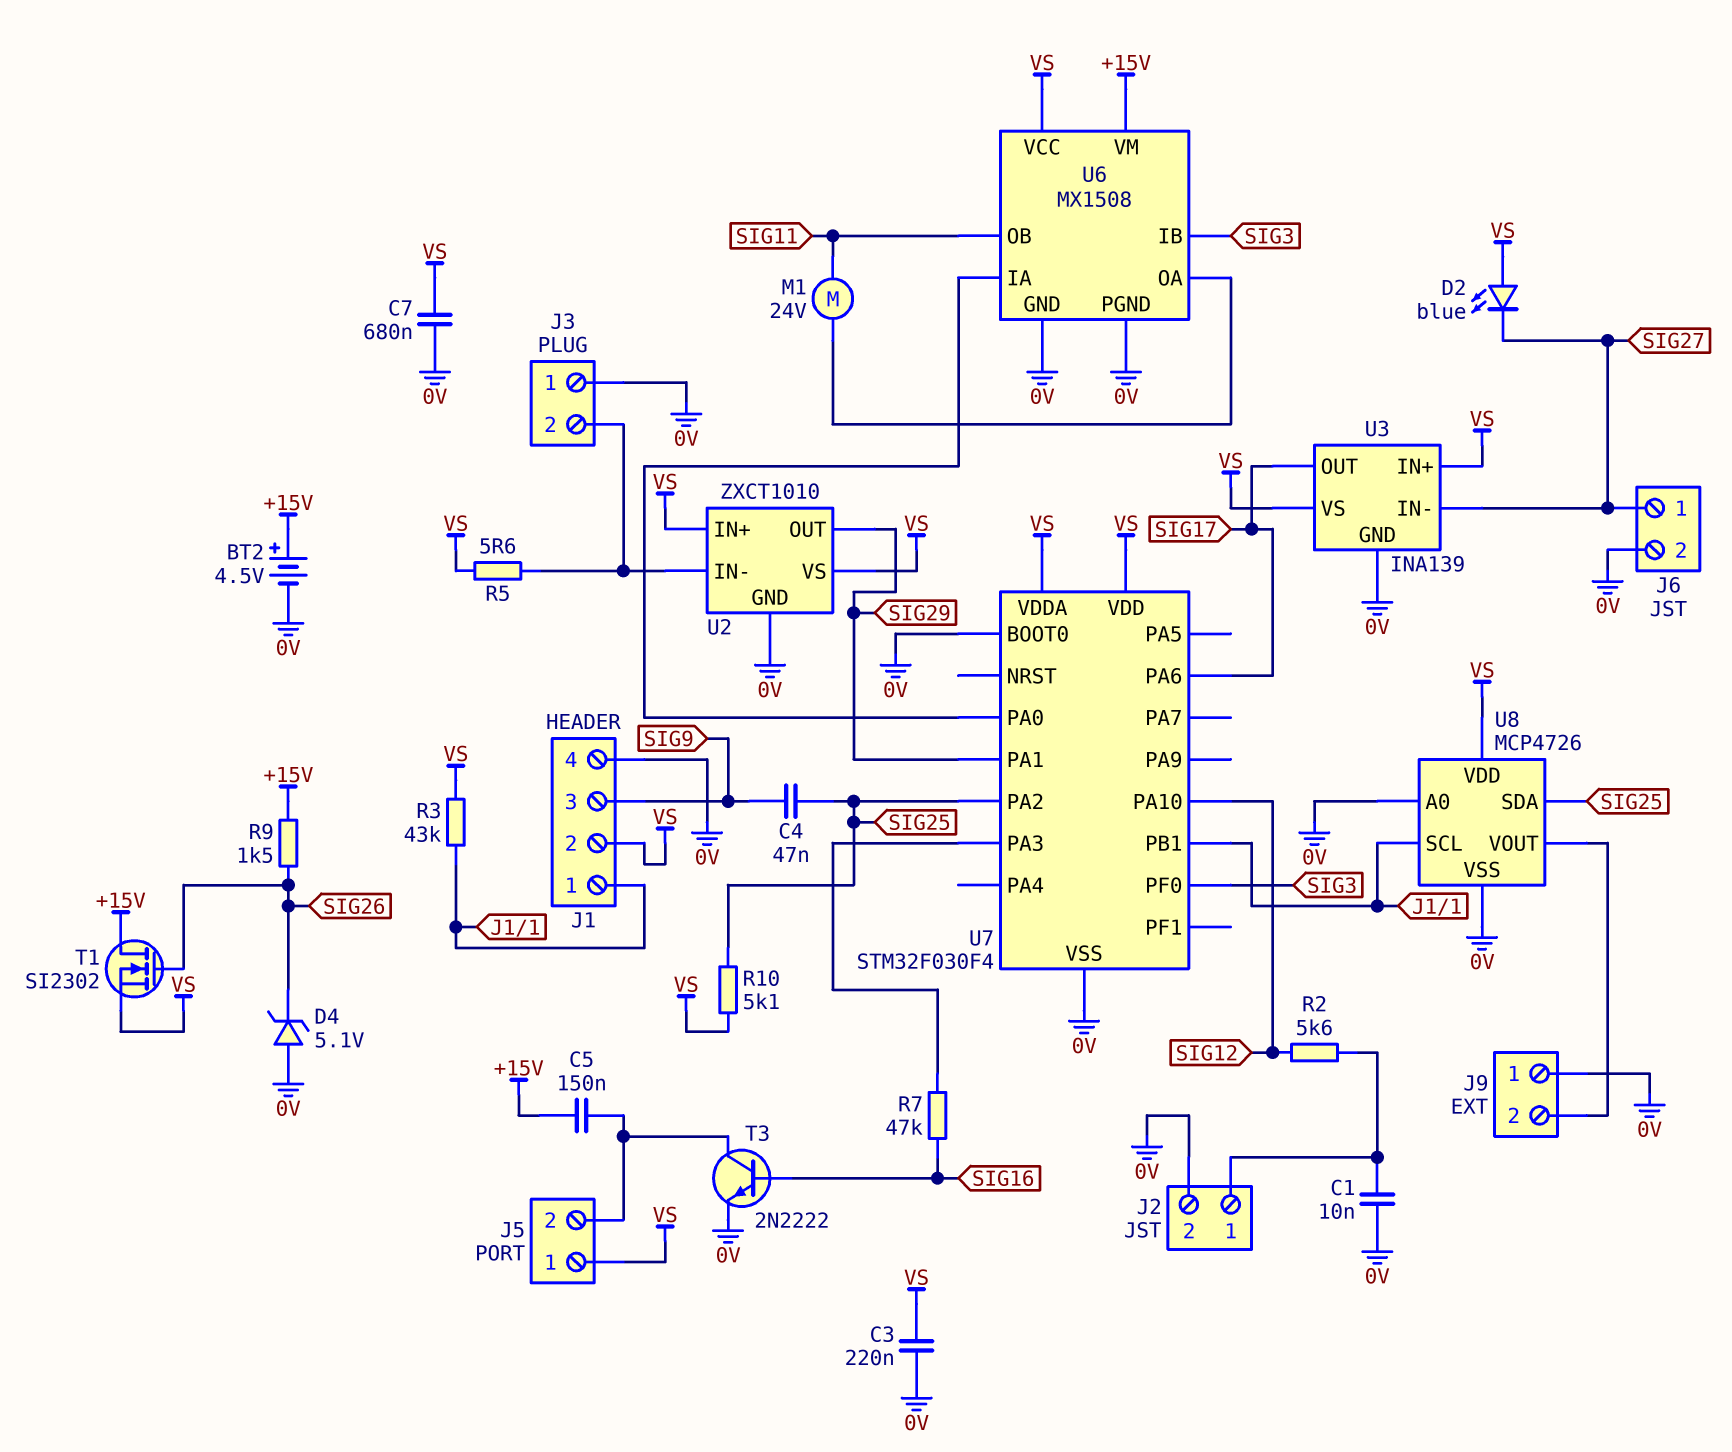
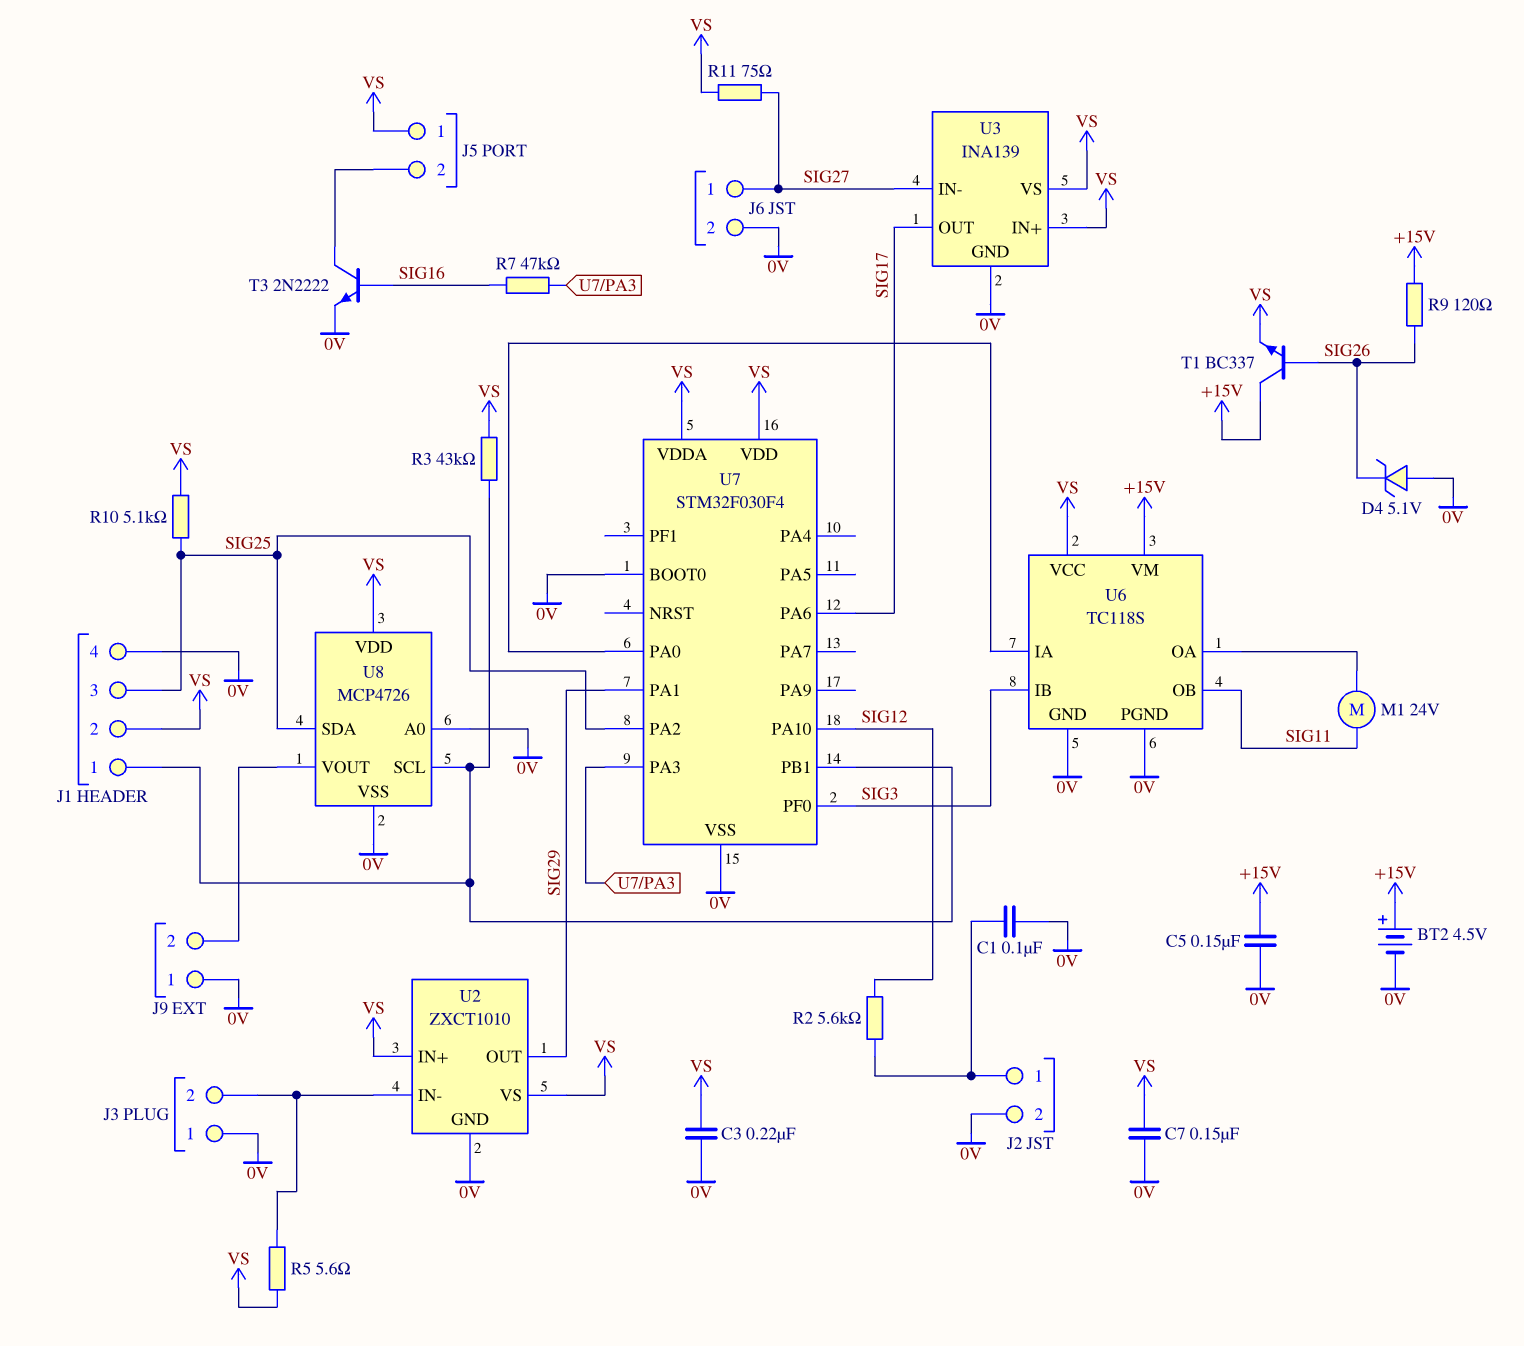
C1: 10nF (0V, J2/1) -> 100nF (0V, J2/1)
C4: 47nF (SIG9, SIG25) -> none
C5: 150nF (+15V, J5/2) -> 150nF (+15V, 0V)
C7: 680nF (0V, VS) -> 150nF (0V, VS)
D2: LED blue (A VS, K SIG27) -> none
J1 pin 3: SIG9 -> SIG25
R9: 1.5k (+15V, SIG26) -> 120 (+15V, SIG26)
R11: none -> 75 (SIG27, VS)
T1: NMOS SI2302 (G SIG26, D +15V, S VS) -> NPN BC337 (B SIG26, C +15V, E VS)
U6: MX1508 -> TC118S

